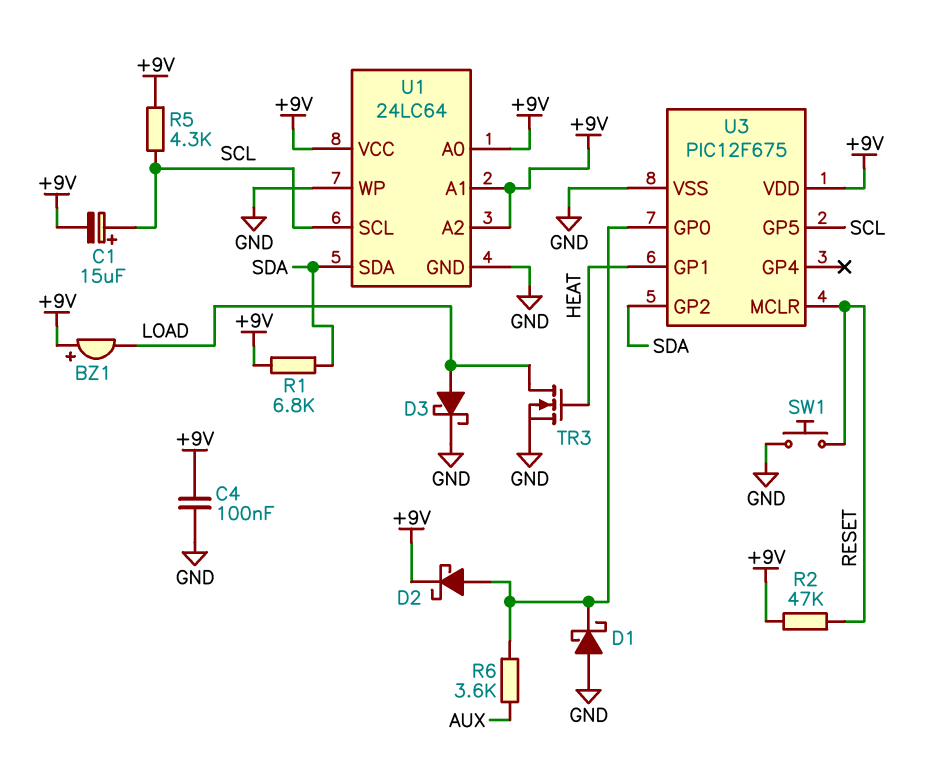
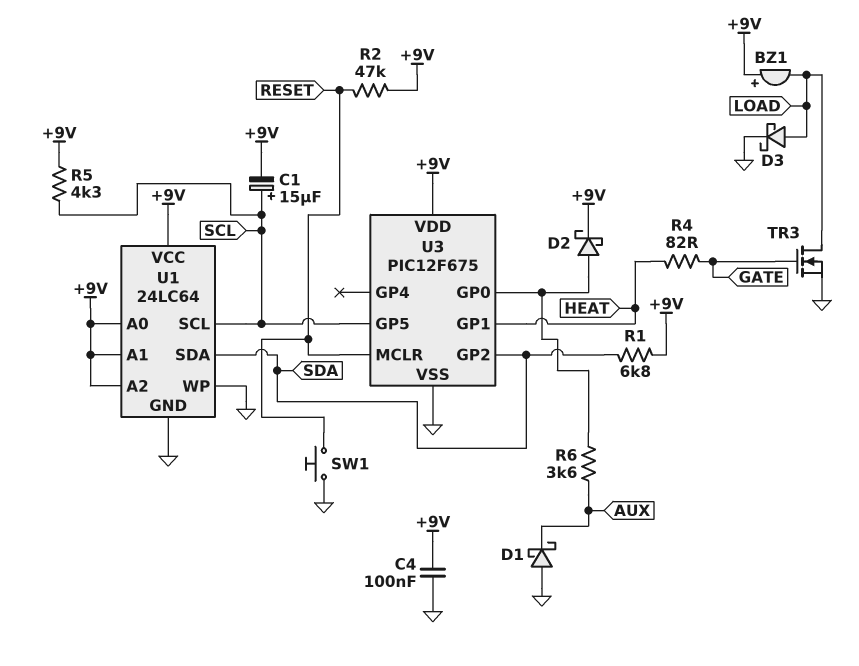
D1: schottky (A GND, K U3/GP0) -> schottky (A GND, K AUX)
R4: none -> 82 (GATE, HEAT)
TR3: NMOS (G HEAT, D LOAD, S GND) -> NMOS (G GATE, D LOAD, S GND)

